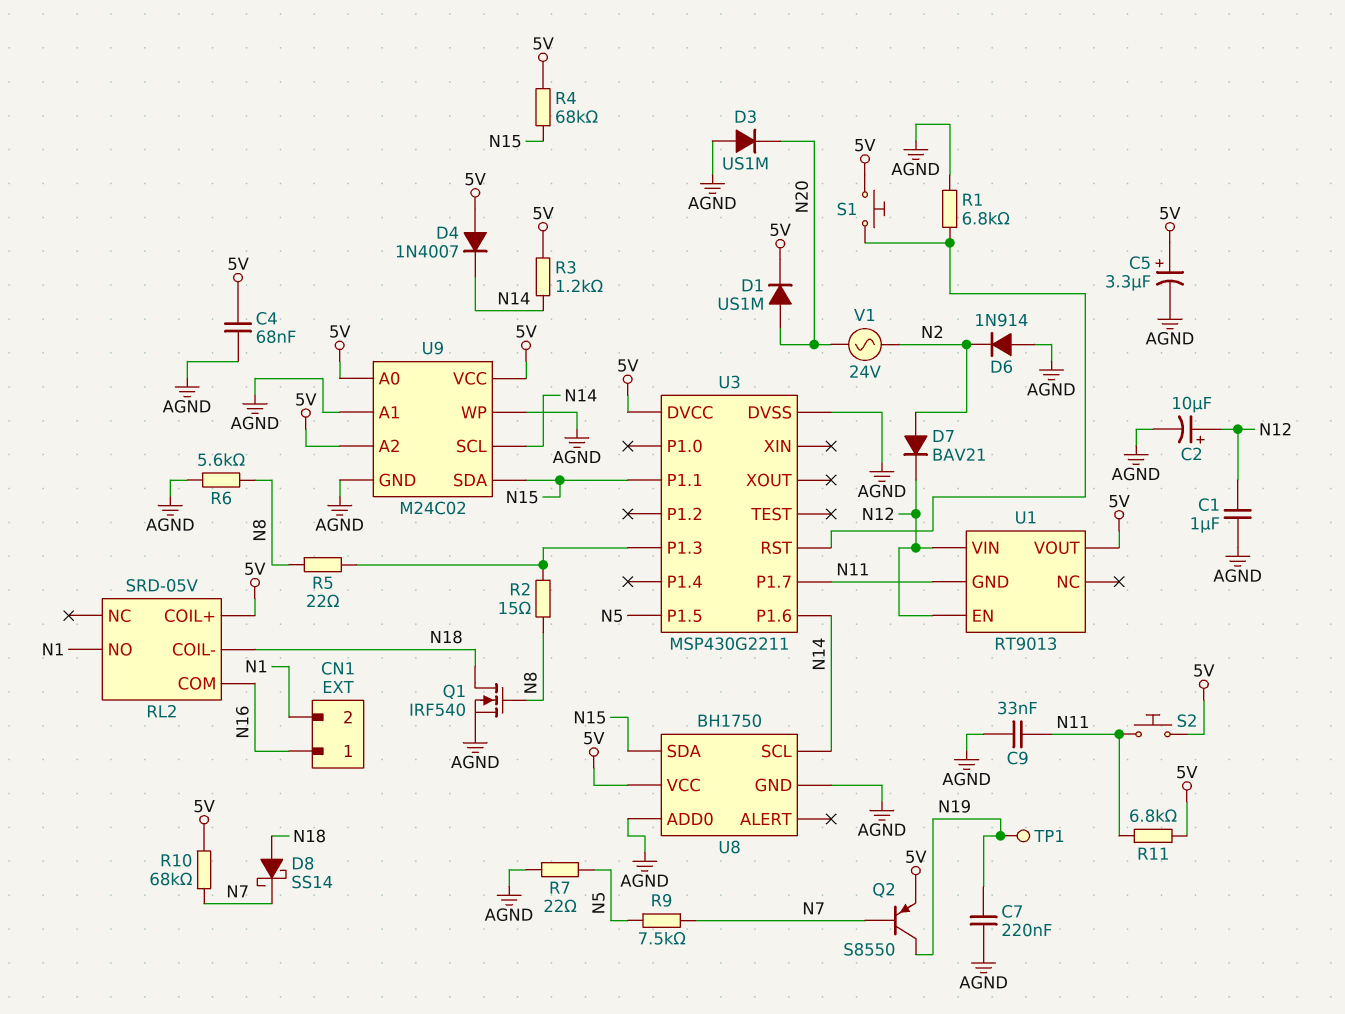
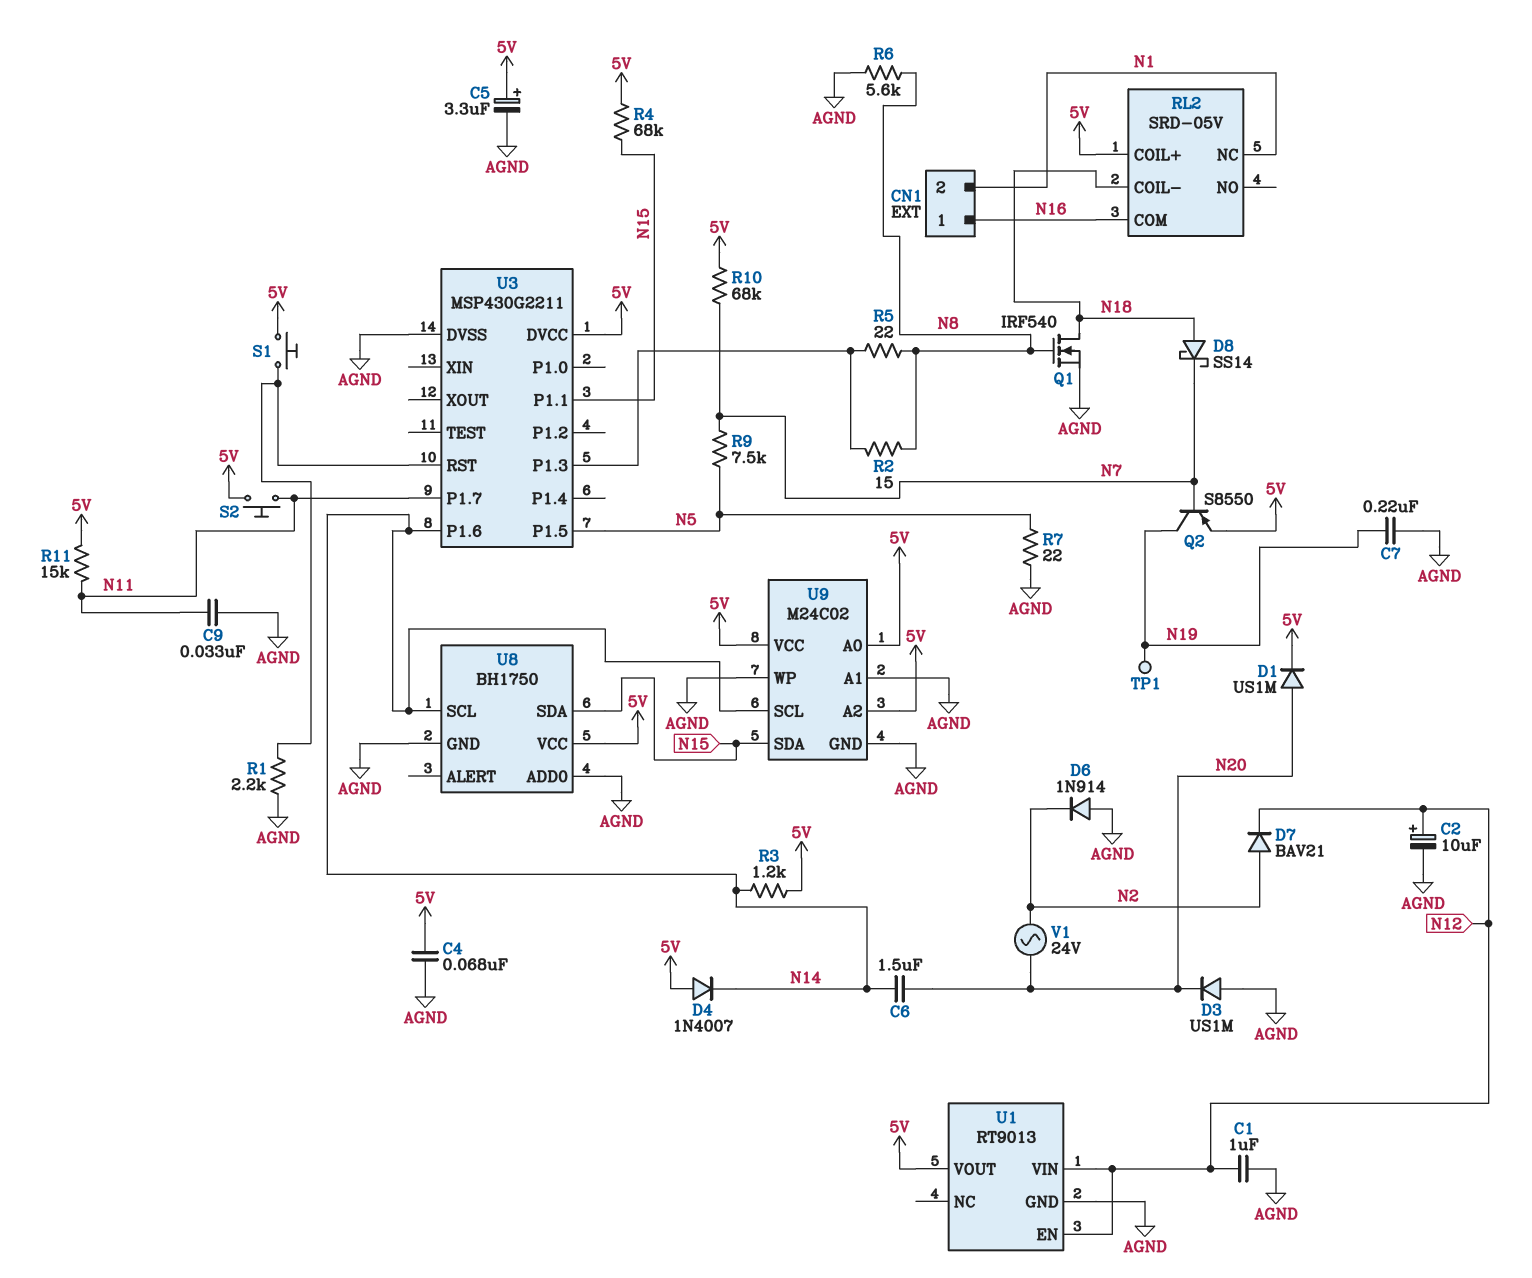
C6: none -> 1.5uF (N14, N20)
R1: 6.8k (AGND, U3/RST) -> 2.2k (AGND, U3/RST)
R11: 6.8k (5V, N11) -> 15k (5V, N11)
RL2 pin NC: none -> N1
RL2 pin NO: N1 -> none
U1 pin GND: N11 -> AGND

